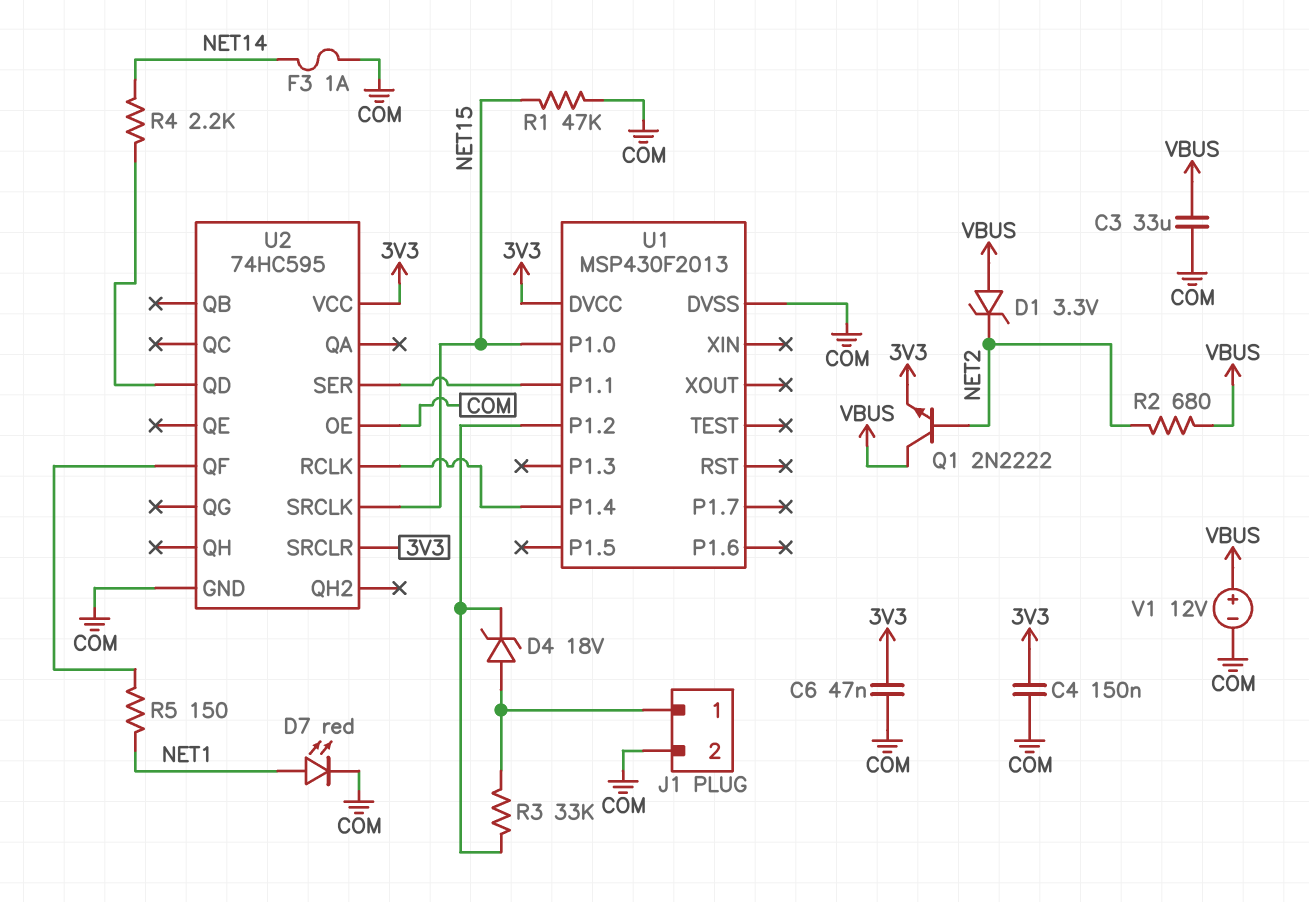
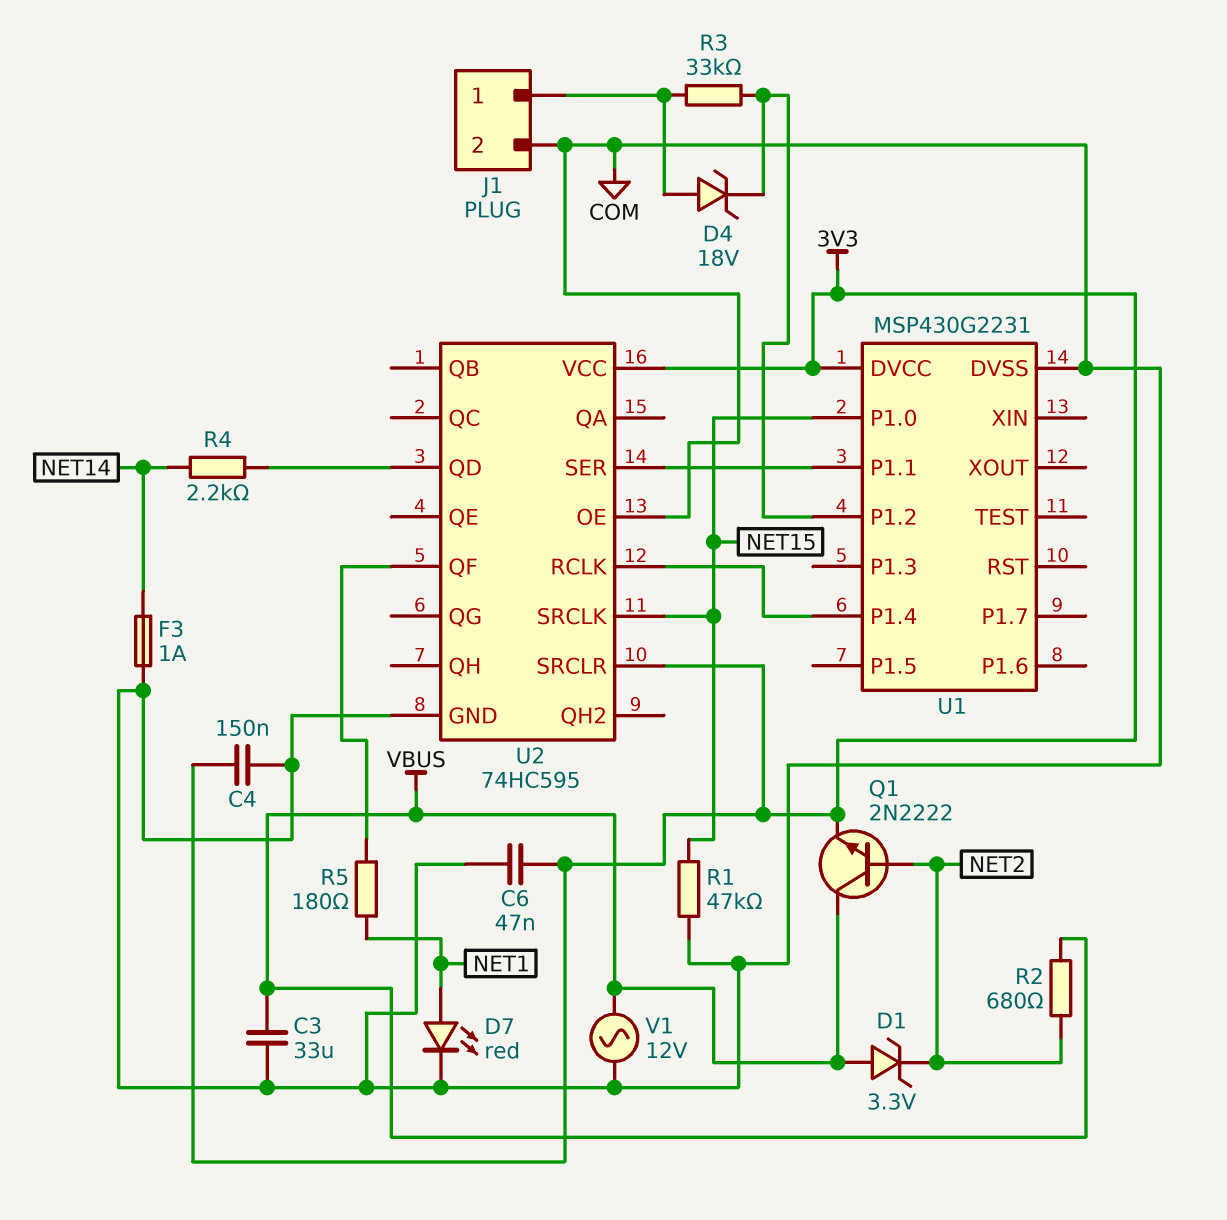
R5: 150 (NET1, U2/QF) -> 180 (NET1, U2/QF)
U1: MSP430F2013 -> MSP430G2231
V1: 12V (plus VBUS, minus COM) -> AC 12V (COM, VBUS)

